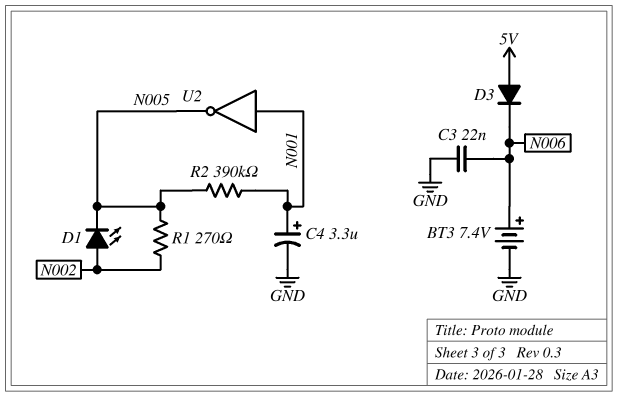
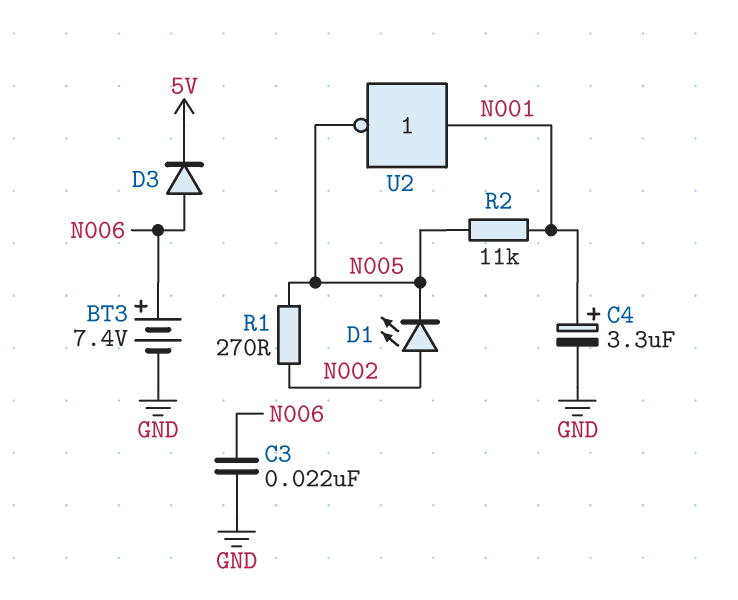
D3: diode (A 5V, K N006) -> diode (A N006, K 5V)
R2: 390k (N001, N005) -> 11k (N001, N005)

